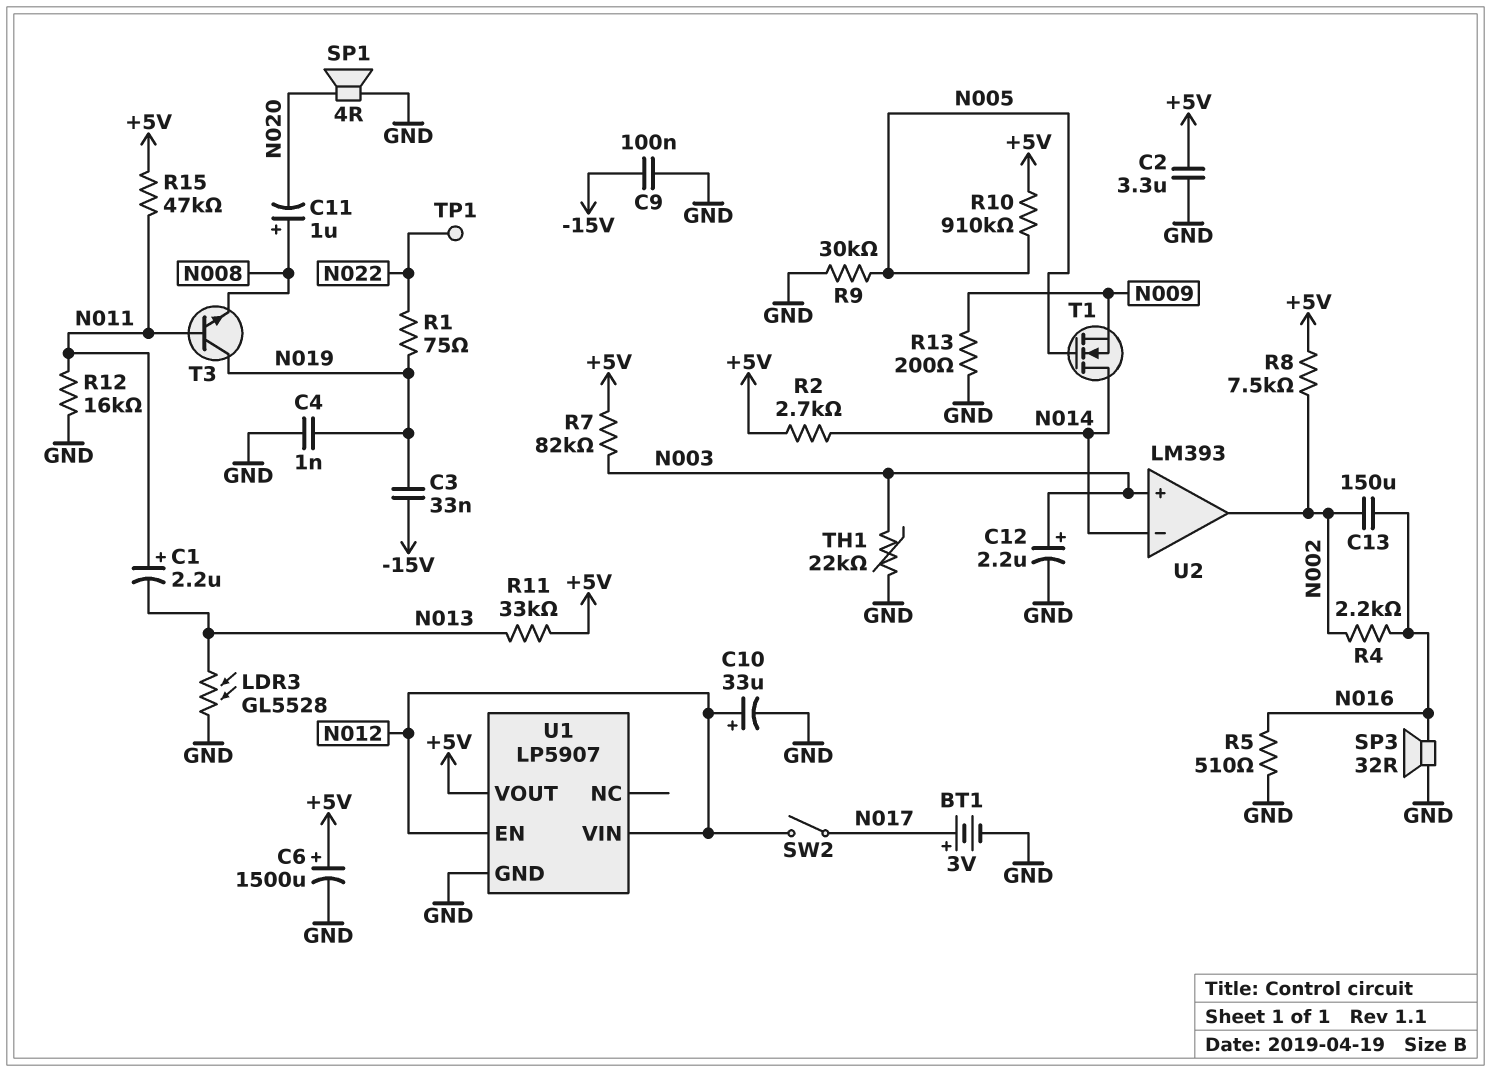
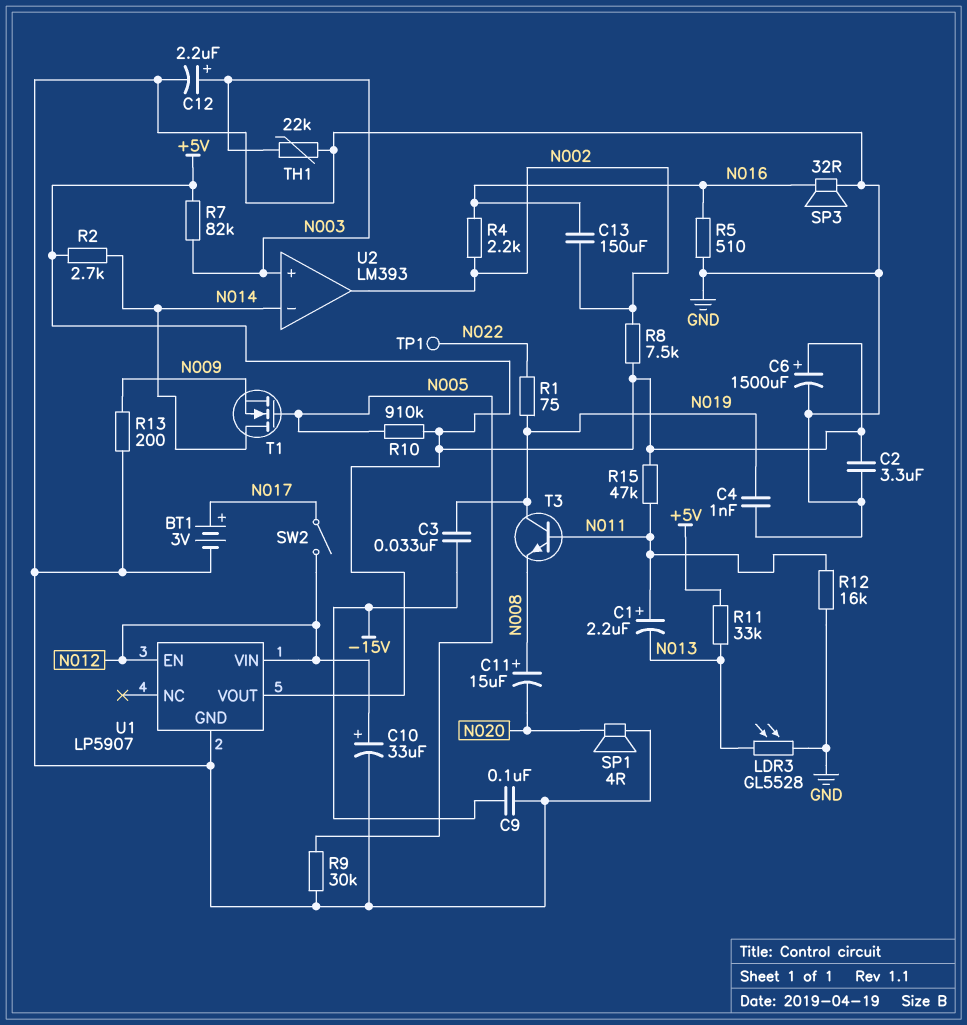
C11: 1uF (plus N008, minus N020) -> 15uF (plus N008, minus N020)

